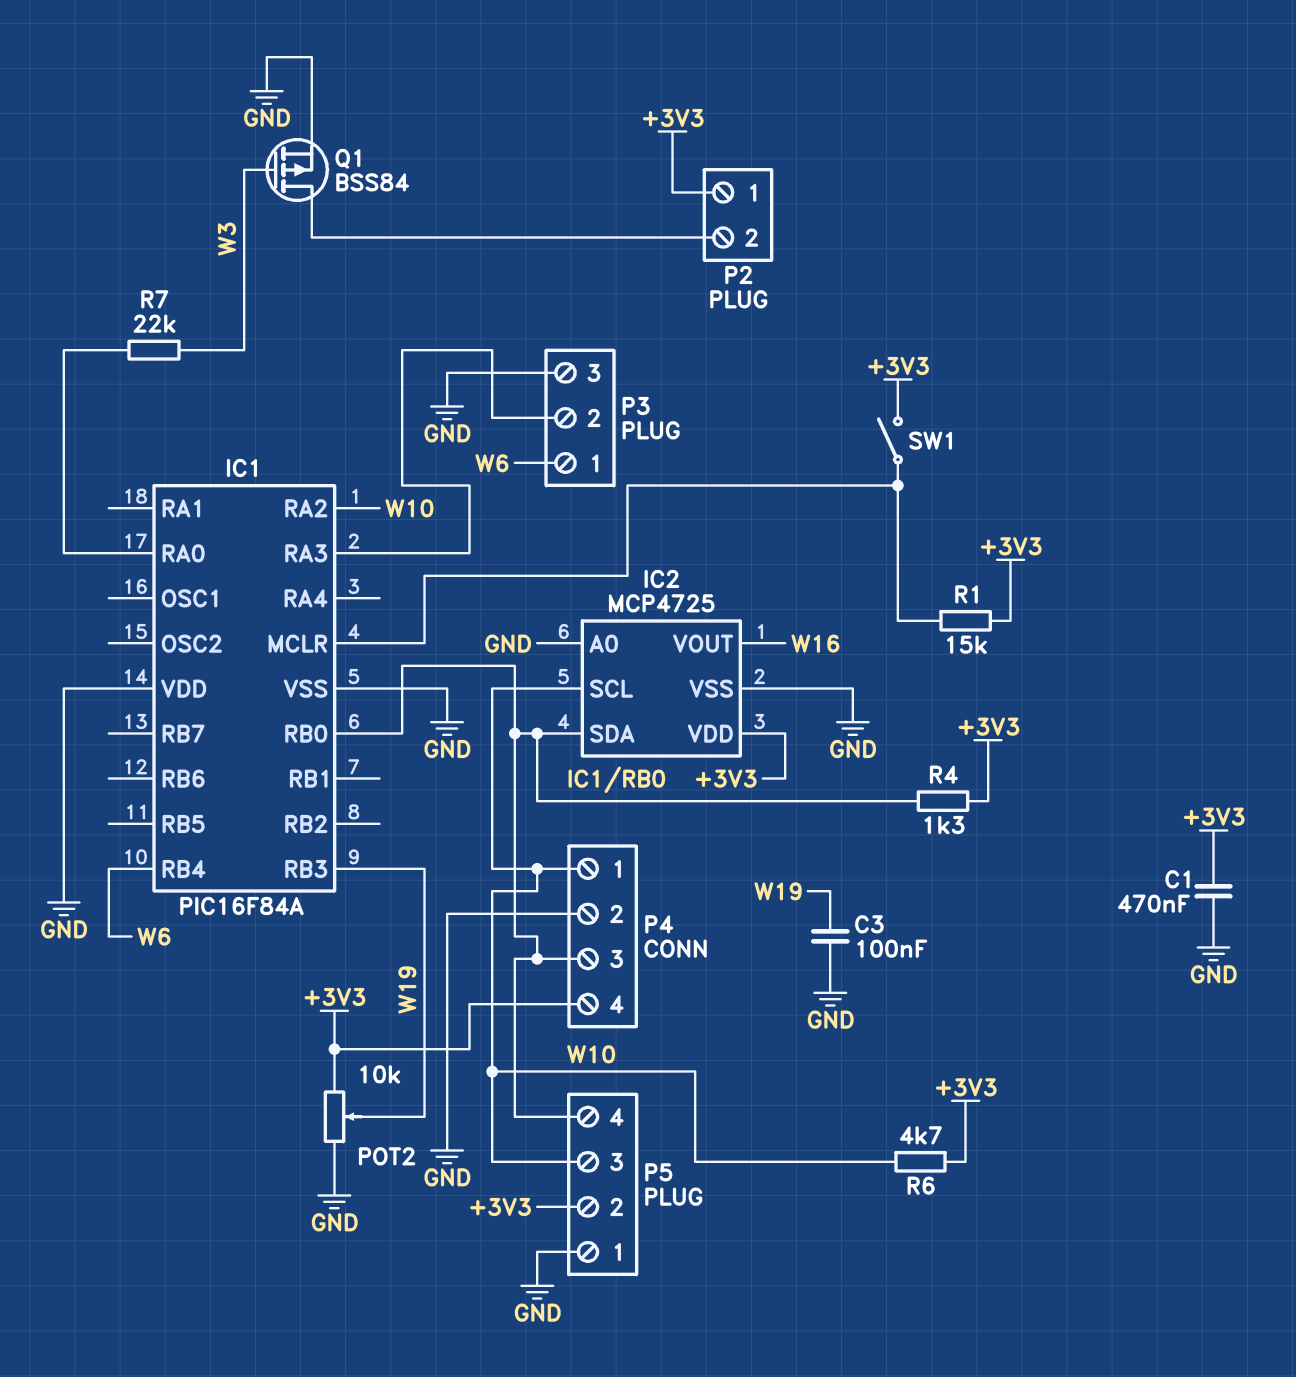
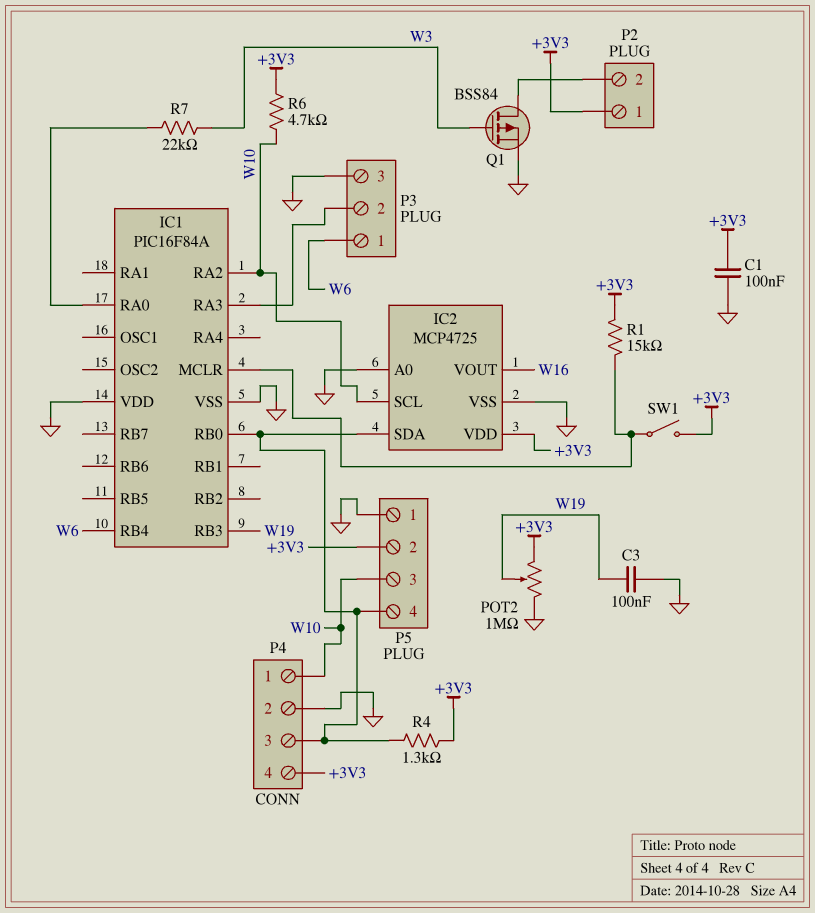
C1: 470nF (+3V3, GND) -> 100nF (+3V3, GND)
POT2: 10k (+3V3, GND, wiper W19) -> 1M (+3V3, GND, wiper W19)

